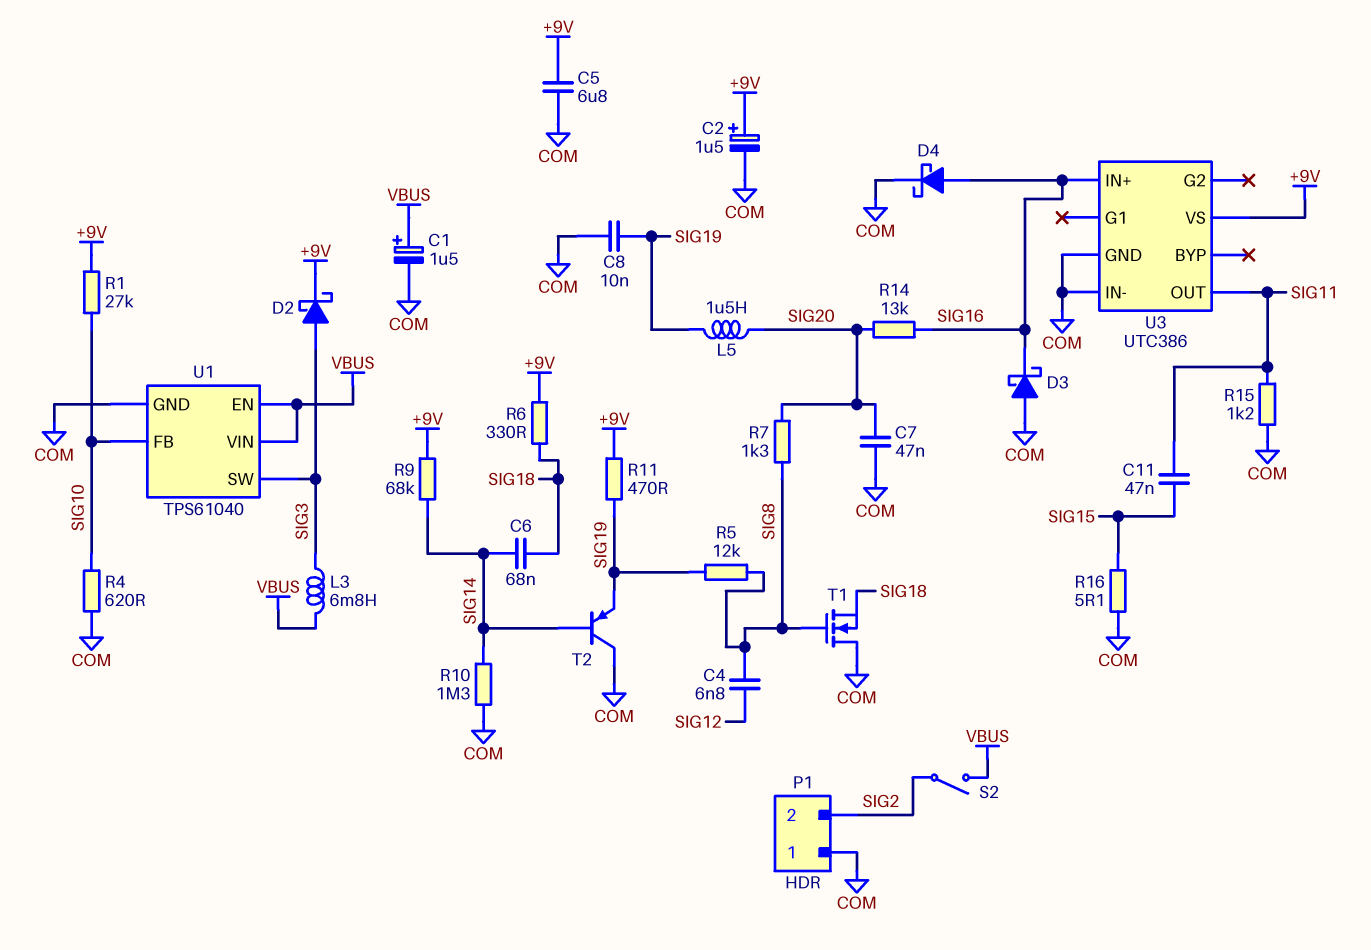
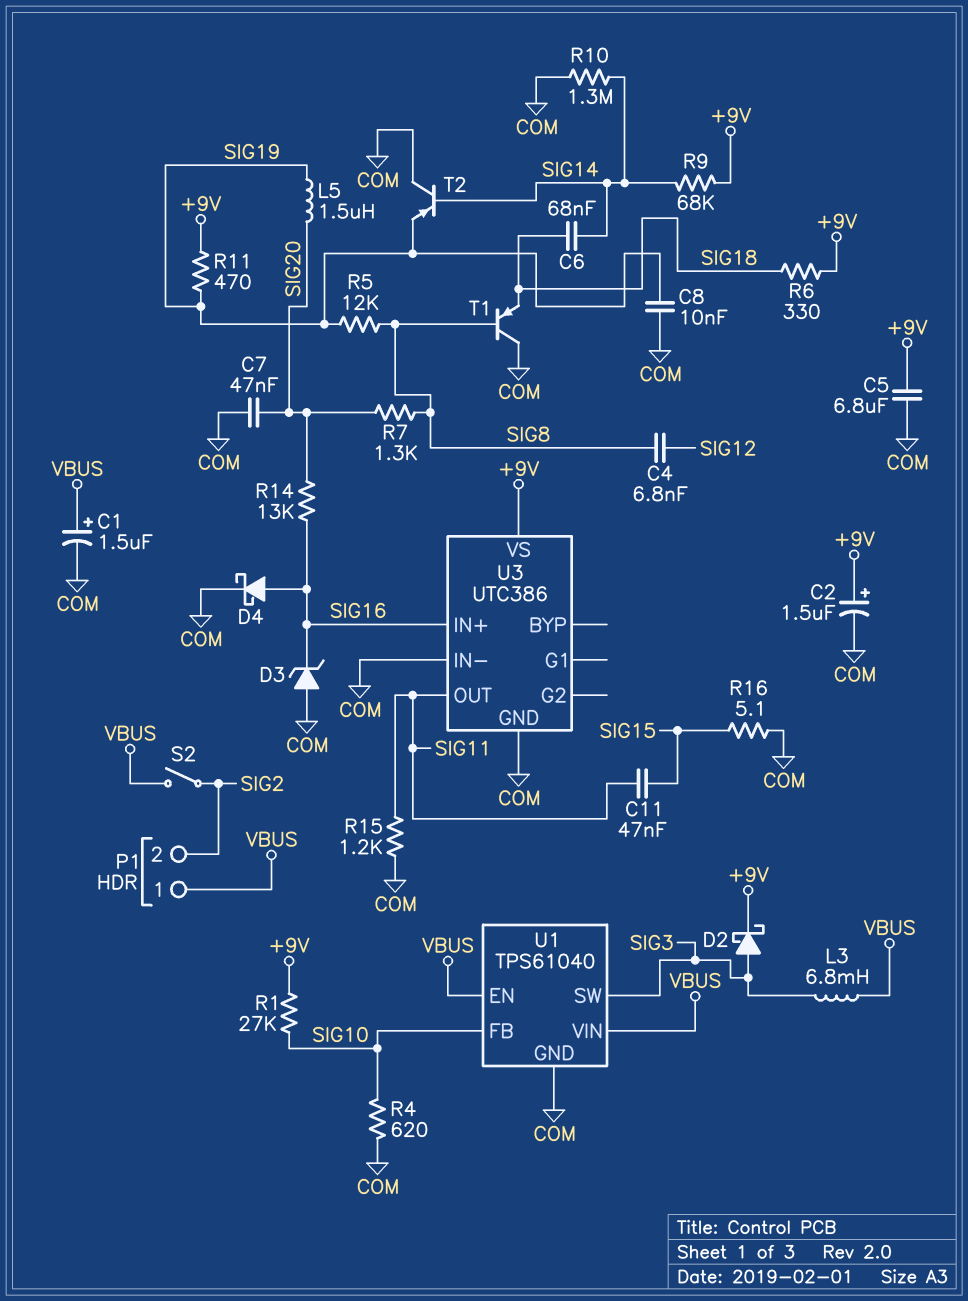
D3: schottky (A COM, K SIG16) -> zener (A COM, K SIG16)
P1 pin 1: COM -> VBUS
T1: NMOS (G SIG8, D COM, S SIG18) -> PNP (B SIG8, C COM, E SIG18)

